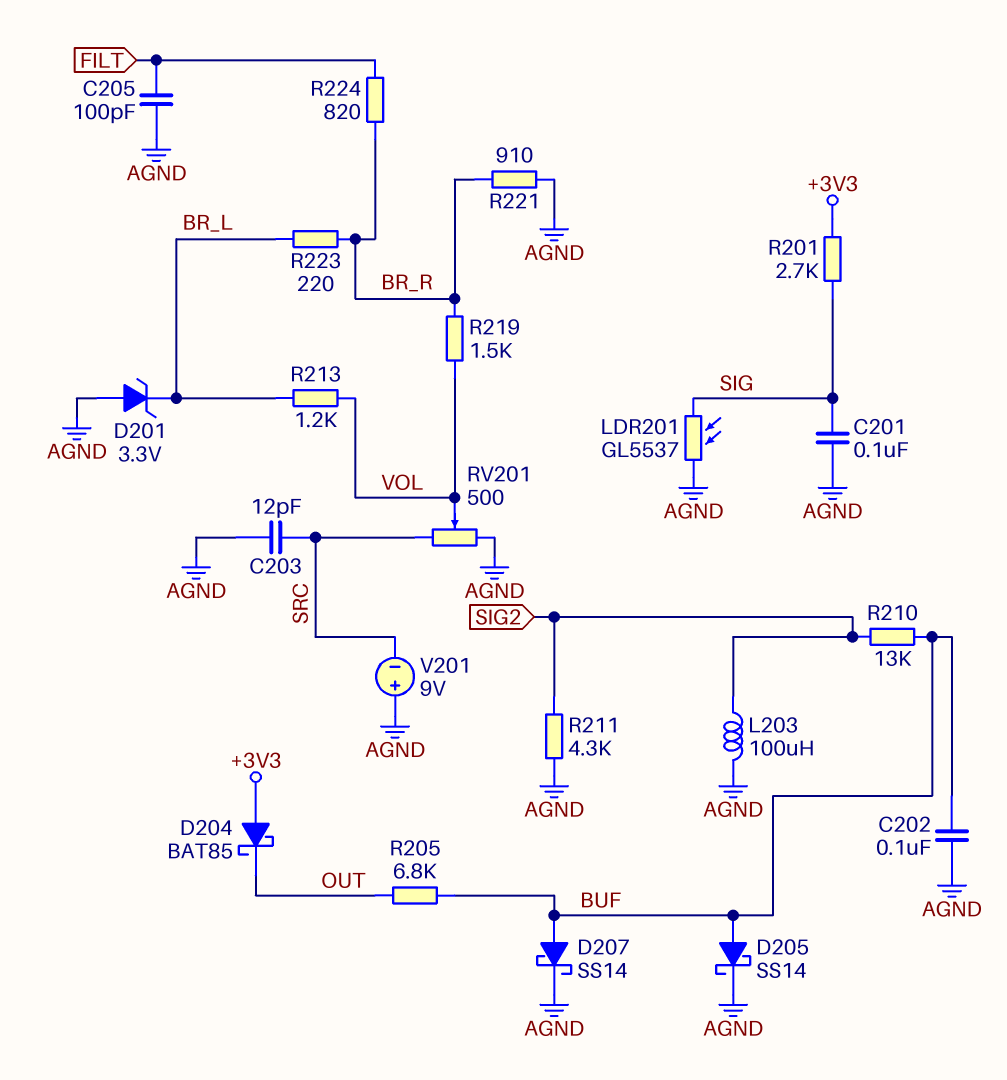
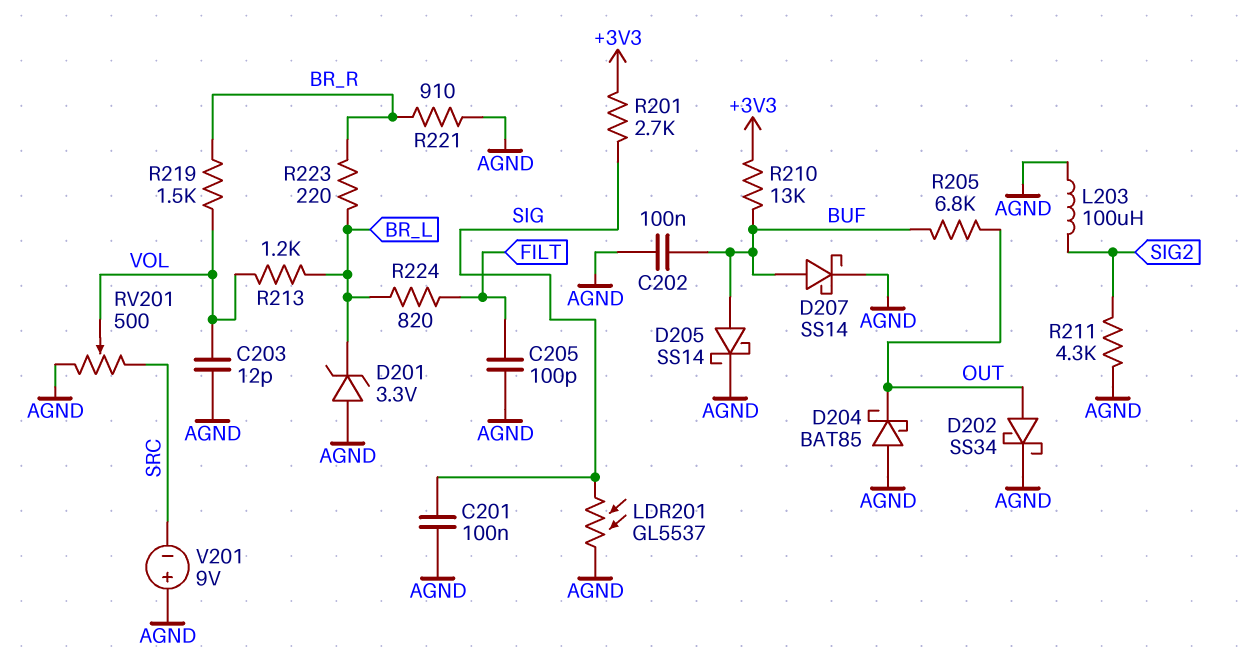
C203: 12pF (AGND, SRC) -> 12pF (AGND, VOL)
D202: none -> schottky SS34 (A OUT, K AGND)
D204: schottky BAT85 (A +3V3, K OUT) -> schottky BAT85 (A AGND, K OUT)
R210: 13k (BUF, SIG2) -> 13k (+3V3, BUF)
R224: 820 (BR_R, FILT) -> 820 (BR_L, FILT)

